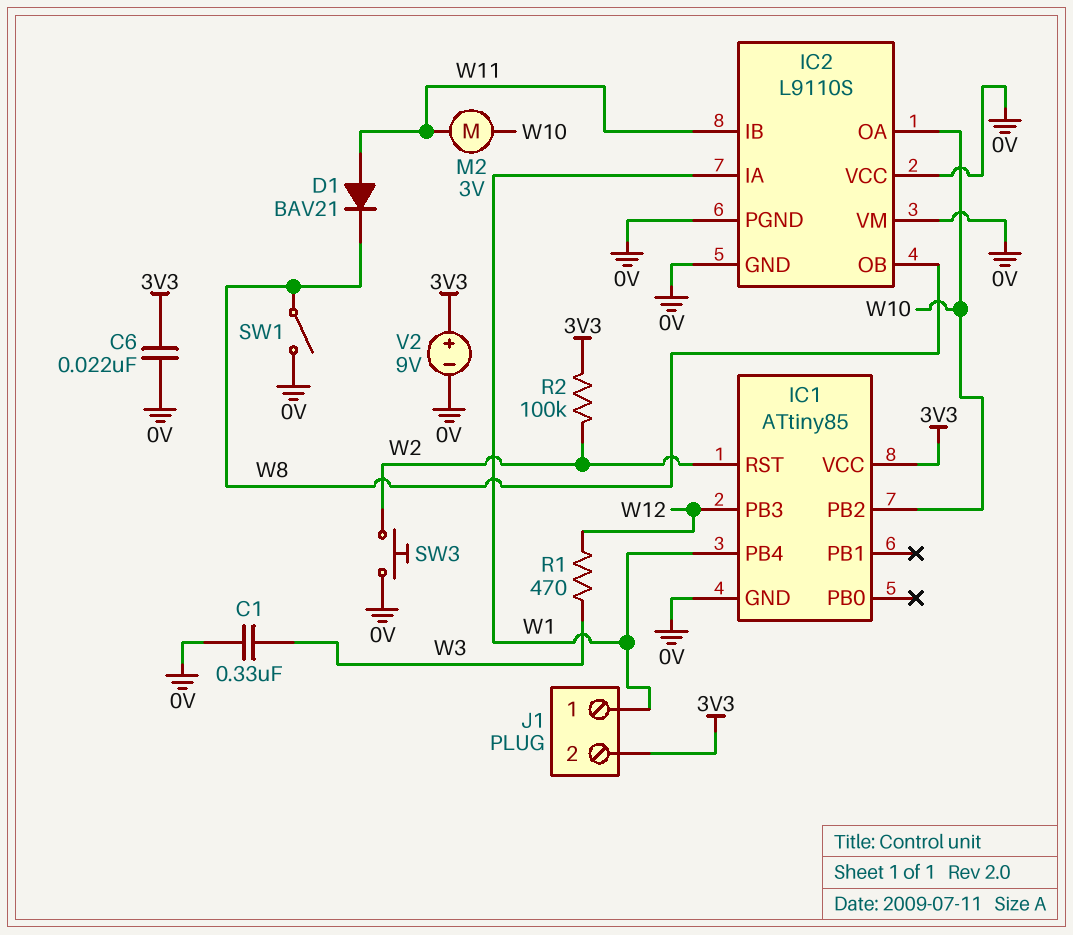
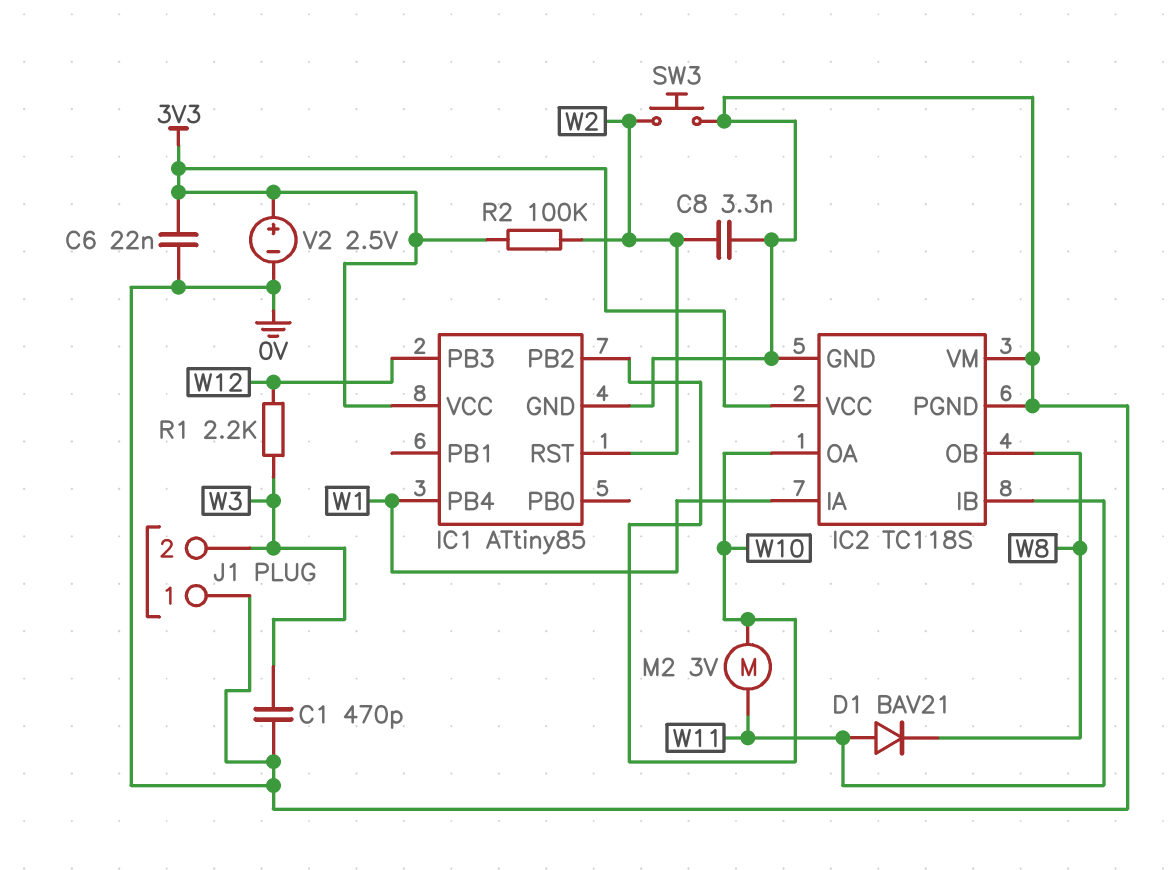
C1: 330nF (0V, W3) -> 470pF (0V, W3)
C8: none -> 3.3nF (0V, W2)
IC2: L9110S -> TC118S
IC2 pin VCC: 0V -> 3V3
J1 pin 1: W1 -> 0V
J1 pin 2: 3V3 -> W3
R1: 470 (W3, W12) -> 2.2k (W3, W12)
SW1: switch (0V, W8) -> none
V2: 9V (plus 3V3, minus 0V) -> 2.5V (plus 3V3, minus 0V)

